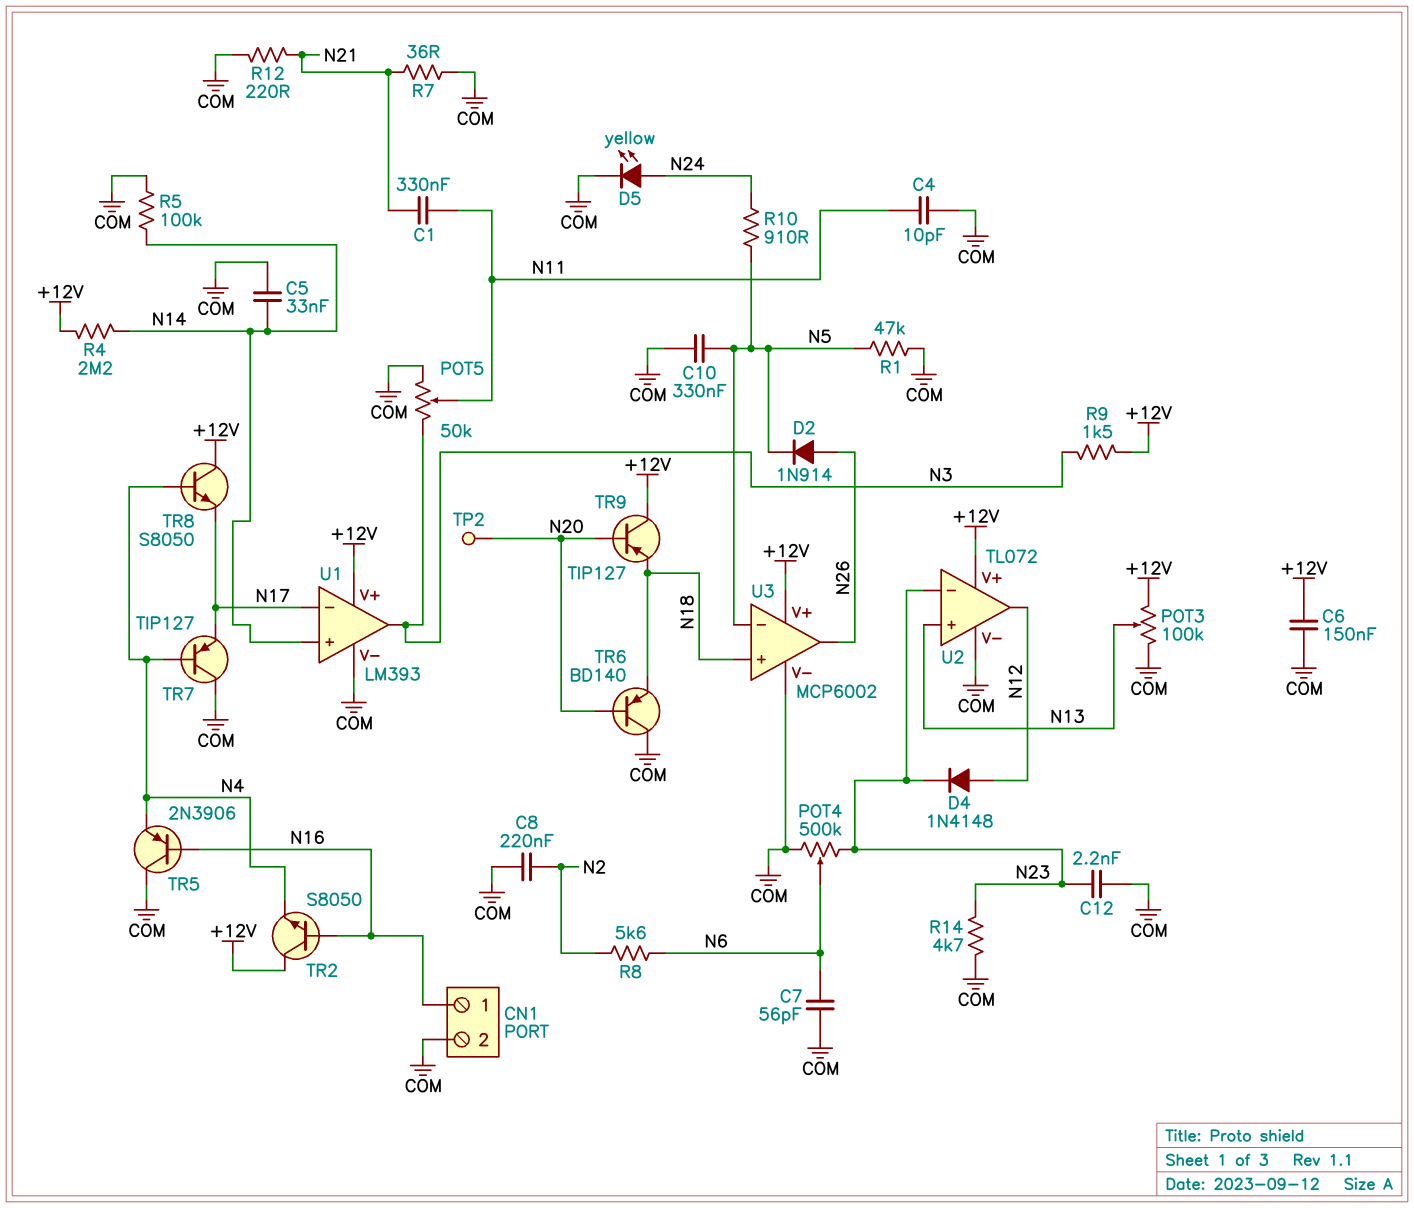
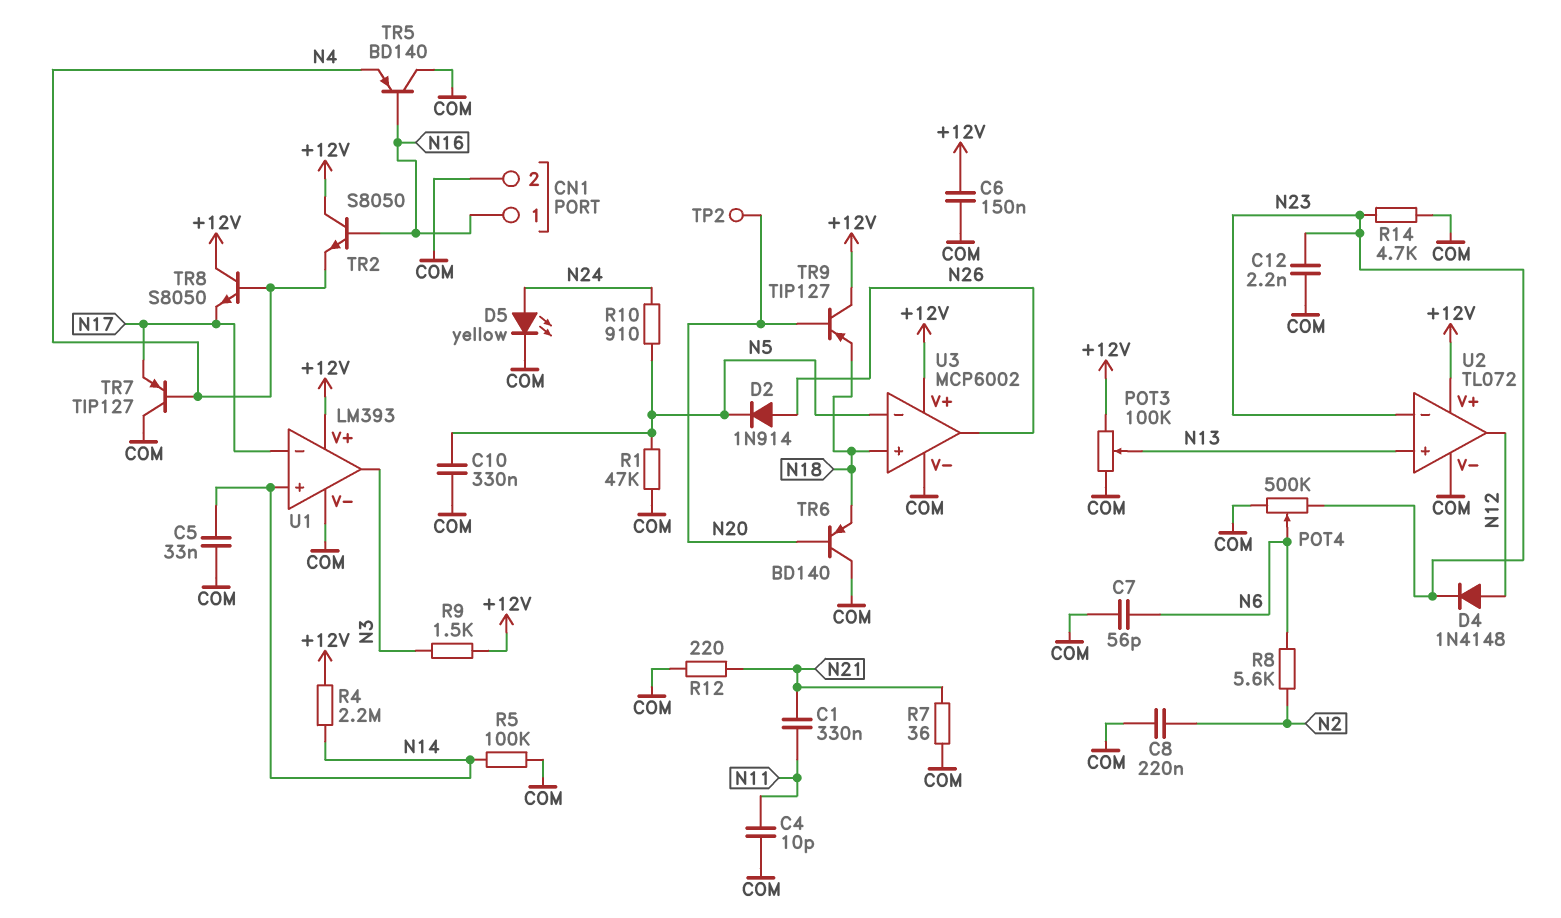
POT5: 50k (COM, N3, wiper N11) -> none
TR5: PNP 2N3906 (B N16, C COM, E N4) -> PNP BD140 (B N16, C COM, E N4)

